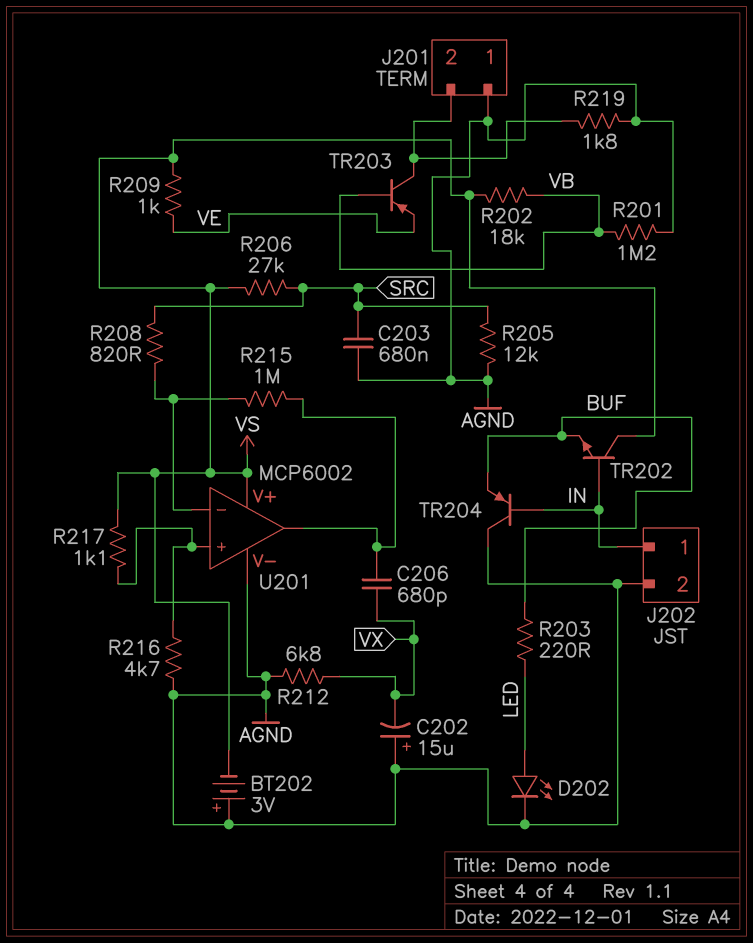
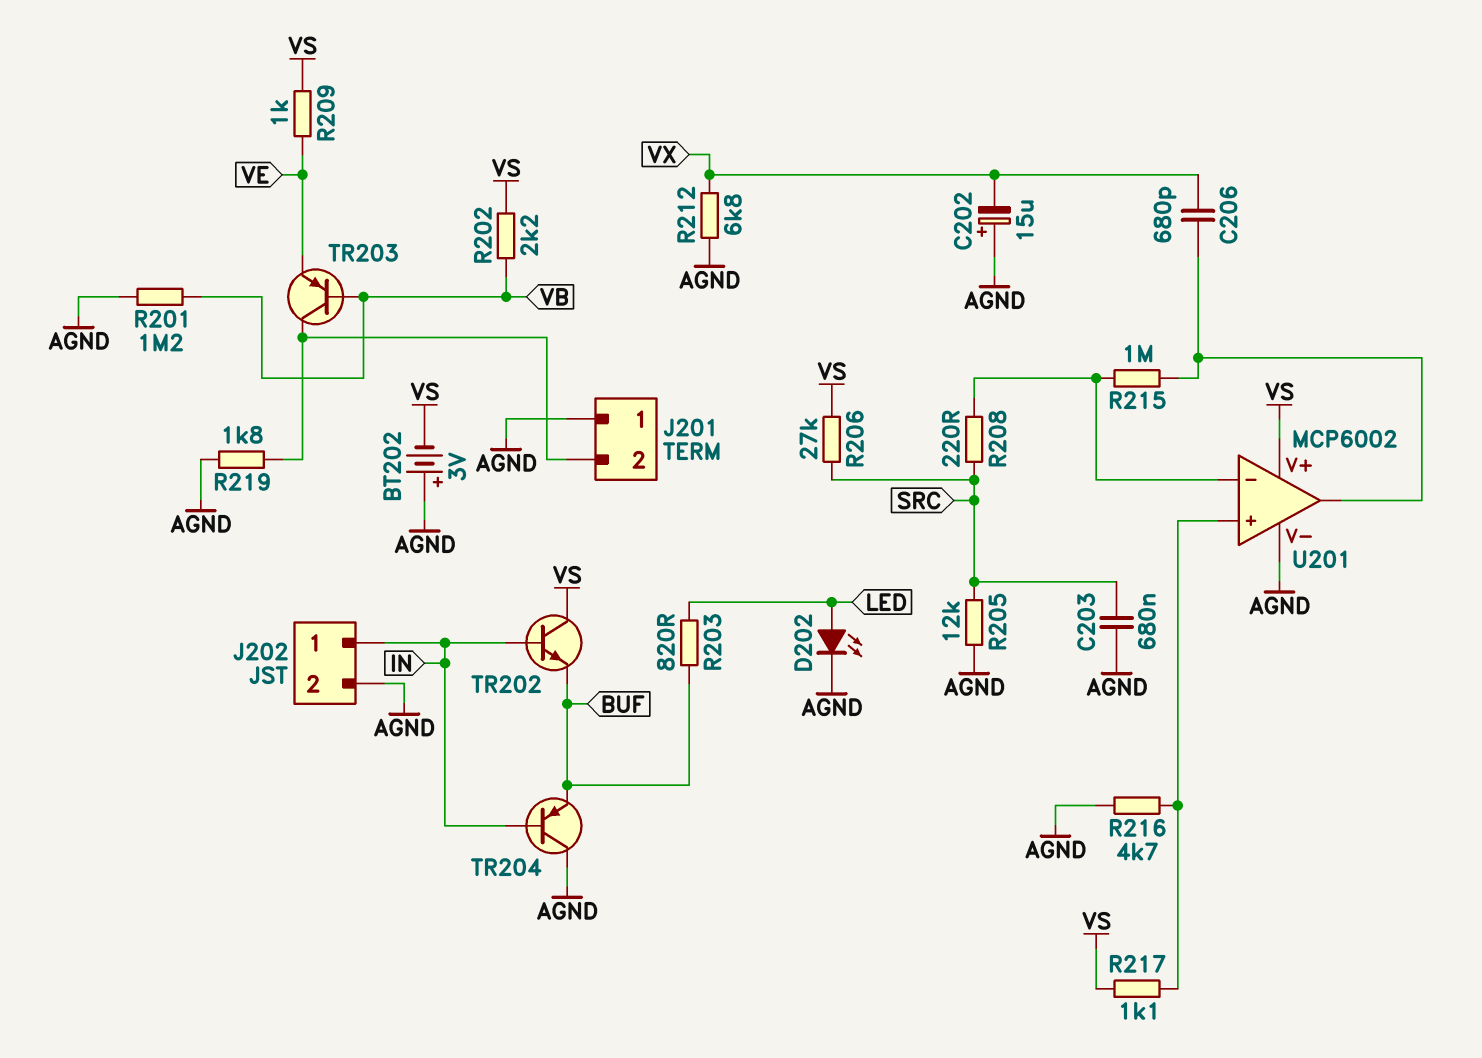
R202: 18k (VB, VS) -> 2.2k (VB, VS)
R203: 220 (BUF, LED) -> 820 (BUF, LED)
R208: 820 (SRC, U201/in-) -> 220 (SRC, U201/in-)

